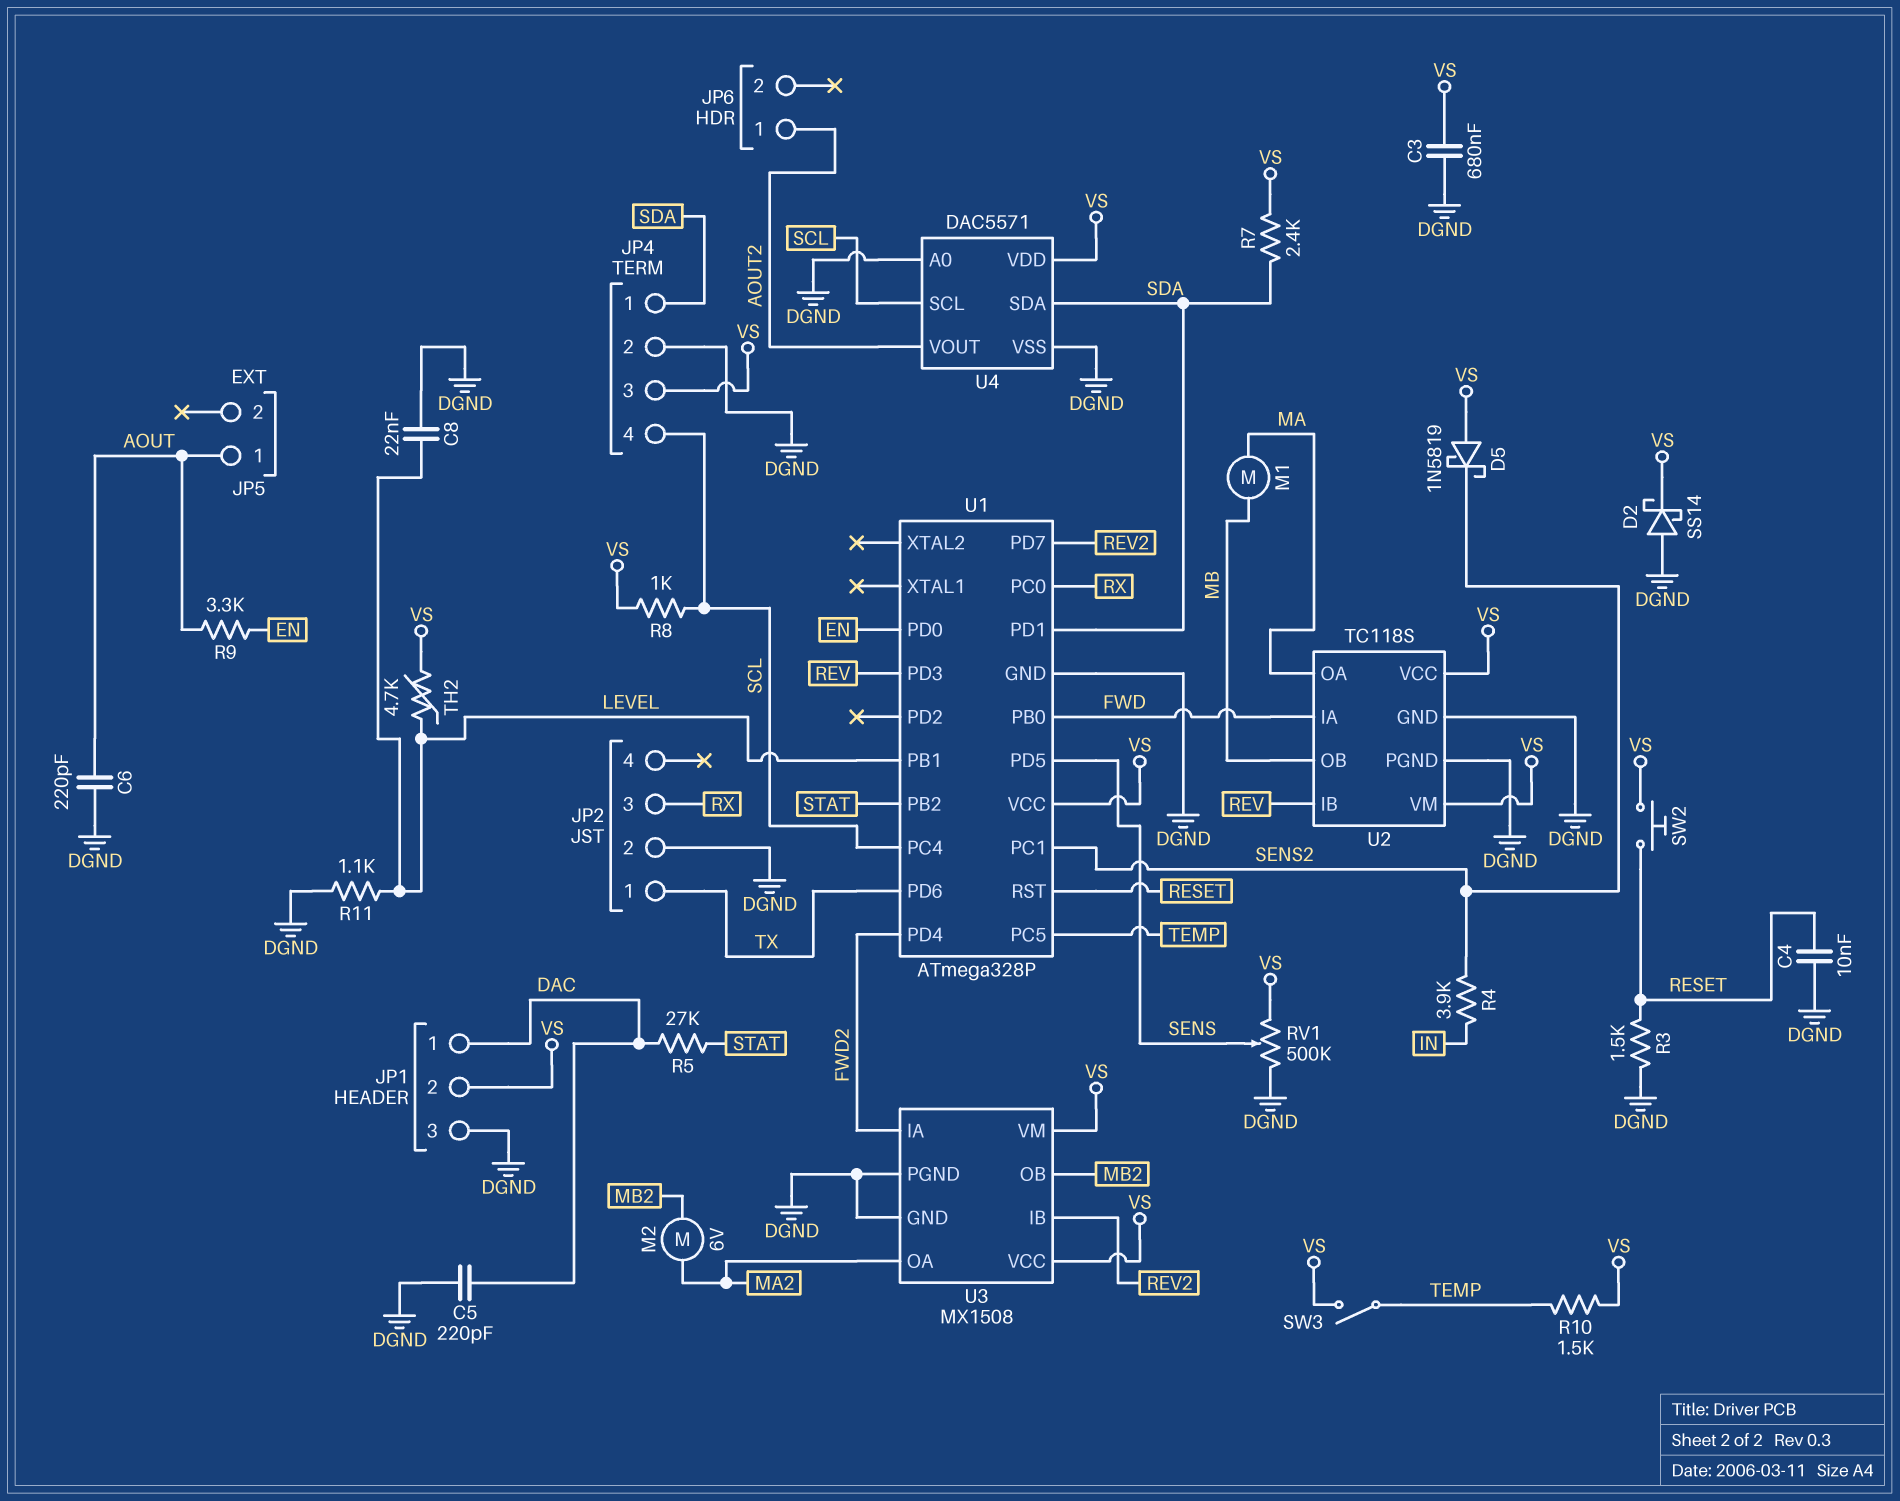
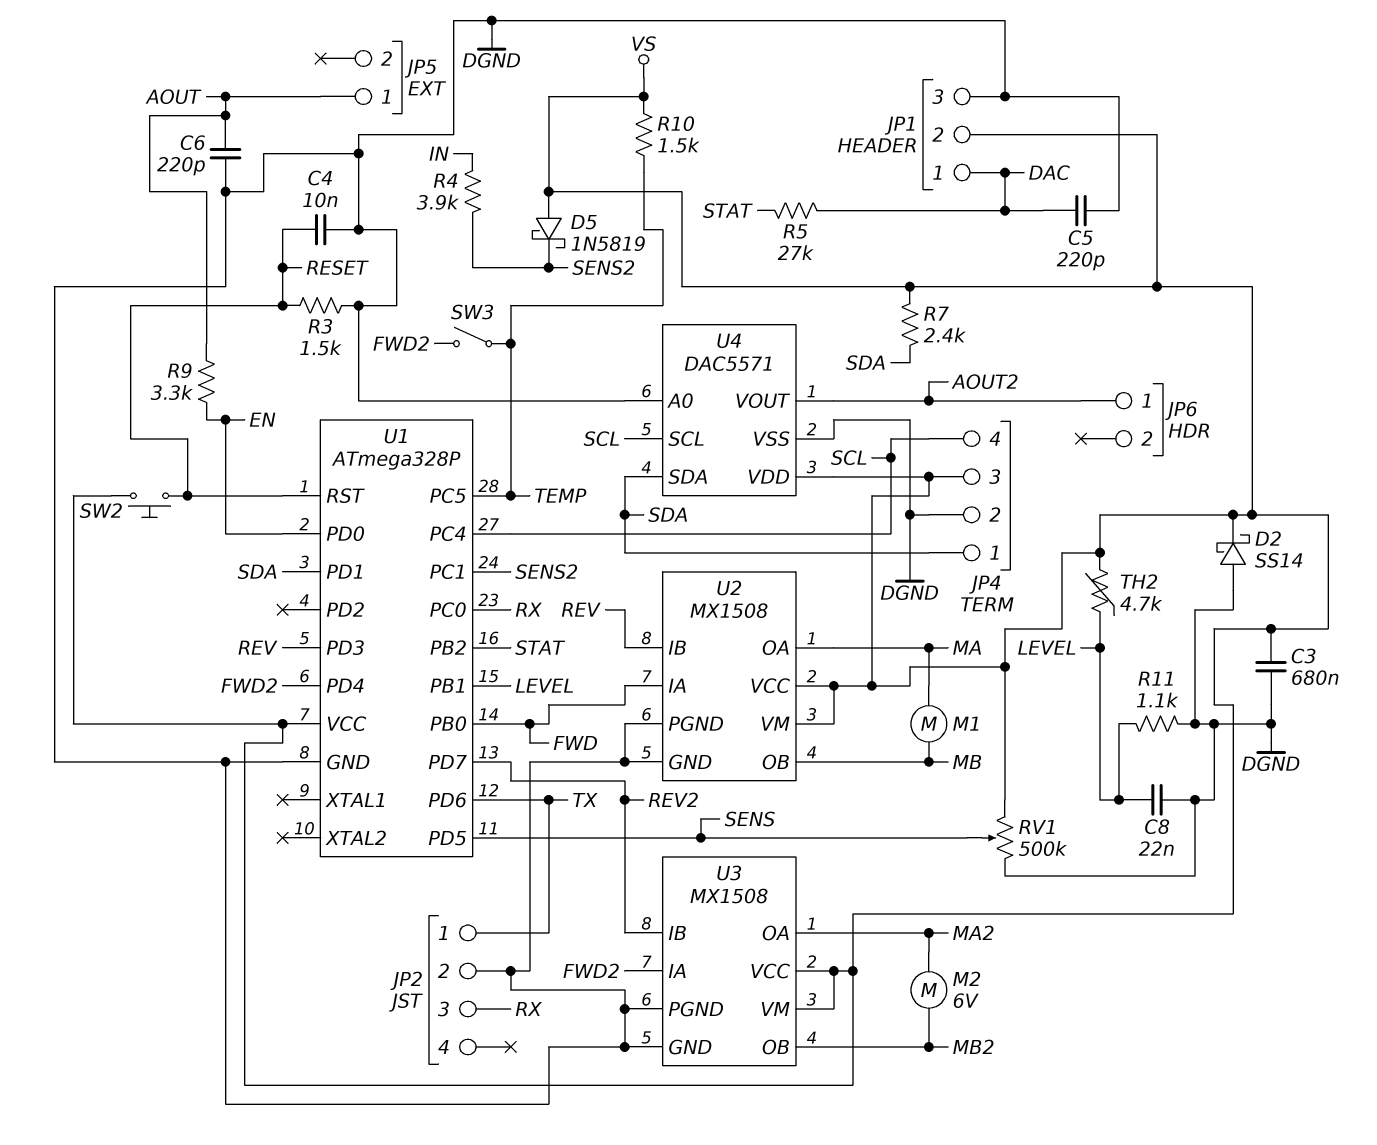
R8: 1k (SCL, VS) -> none
SW3: switch (TEMP, VS) -> switch (FWD2, TEMP)
U2: TC118S -> MX1508

